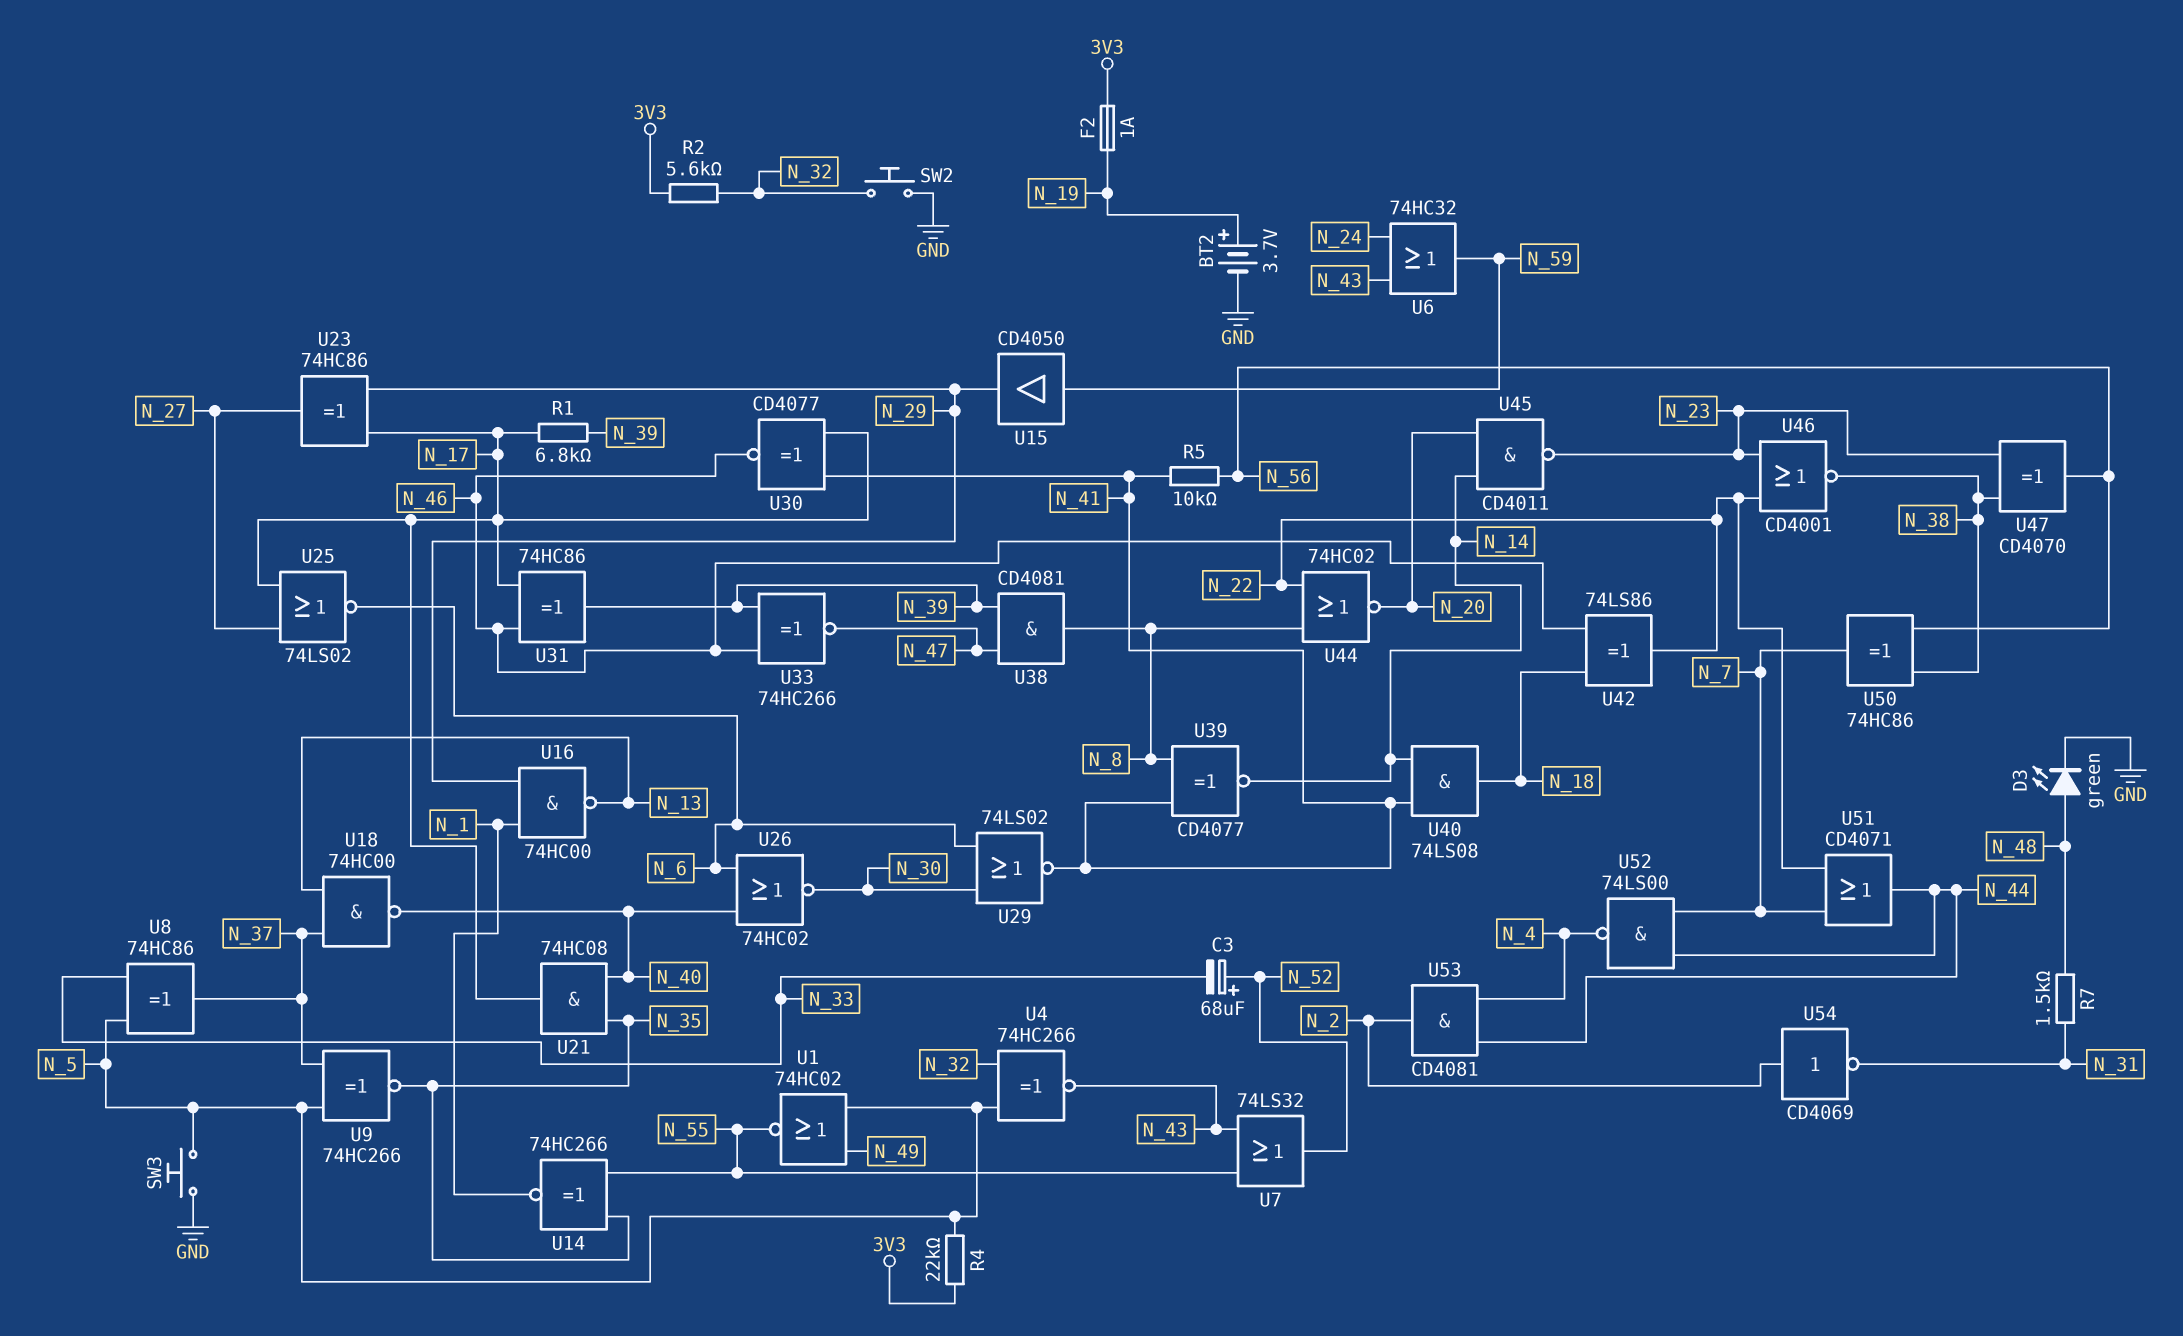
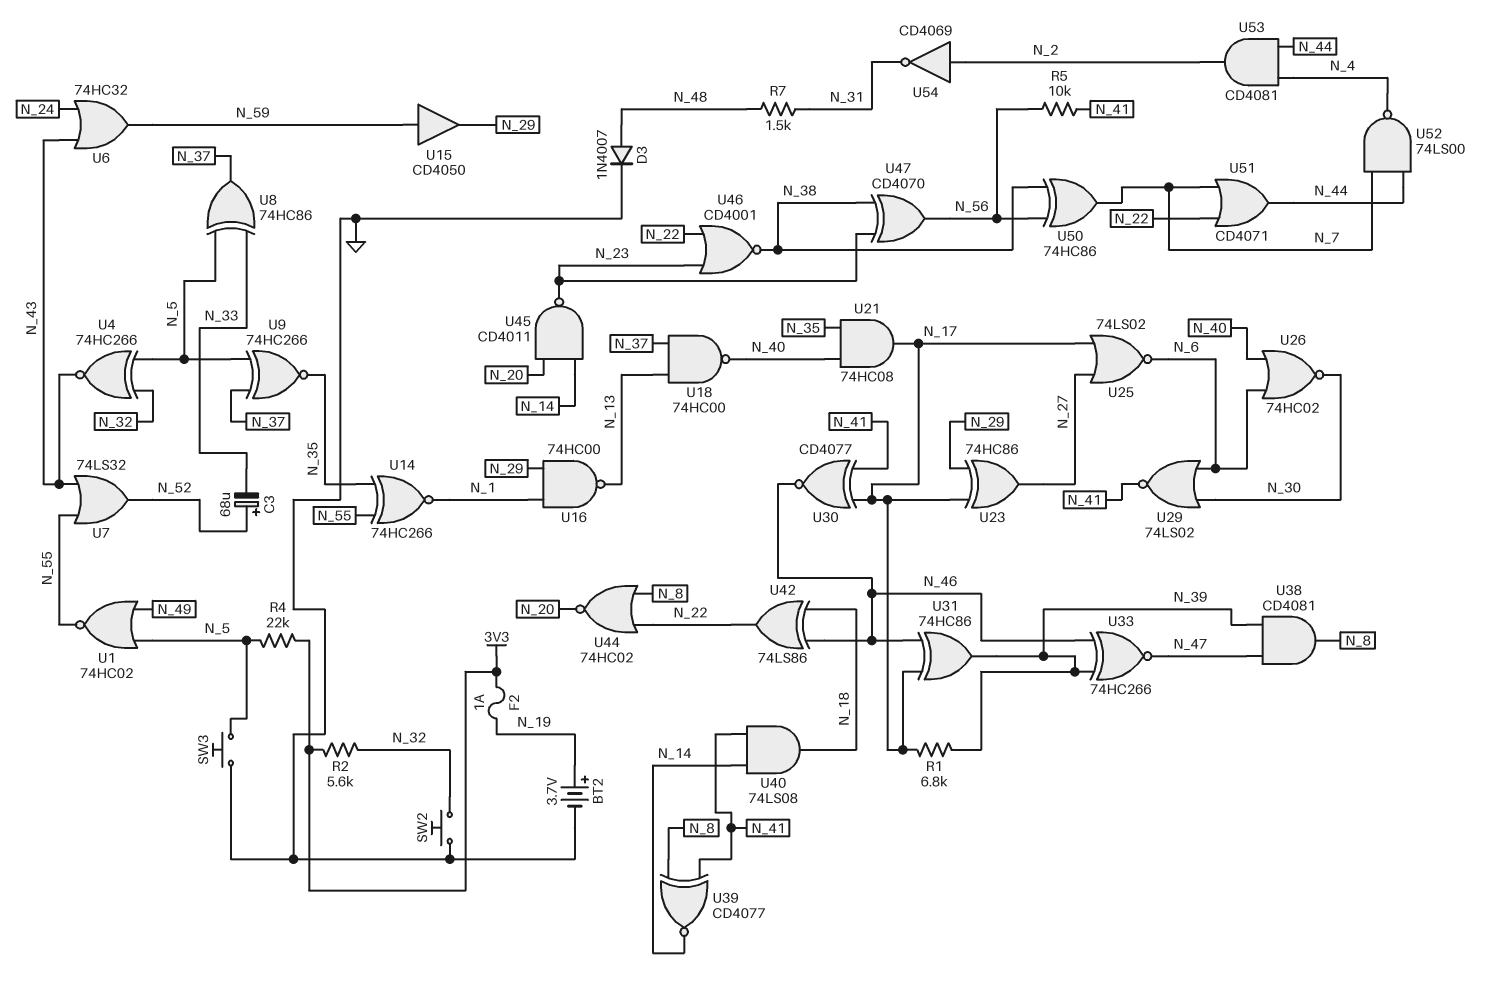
D3: LED green (A N_48, K GND) -> diode 1N4007 (A N_48, K GND)

